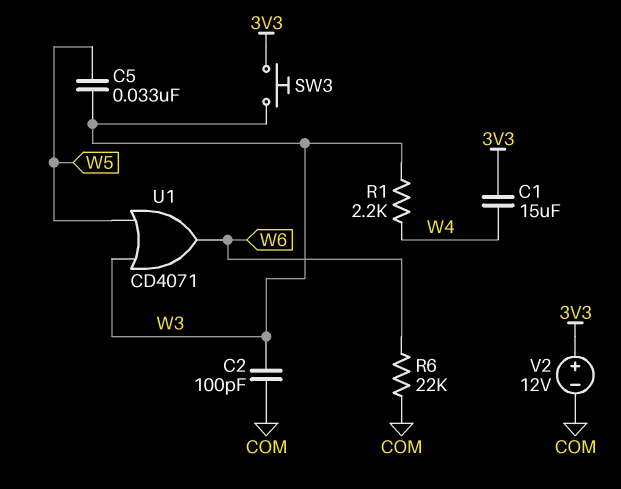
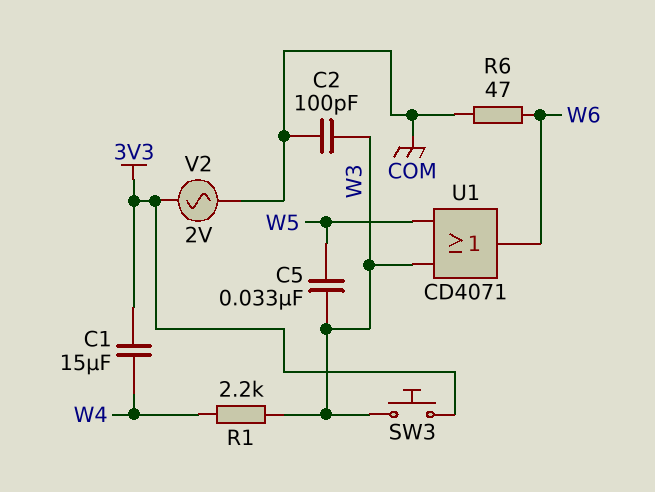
R6: 22k (COM, W6) -> 47 (COM, W6)
V2: 12V (plus 3V3, minus COM) -> AC 2V (3V3, COM)

